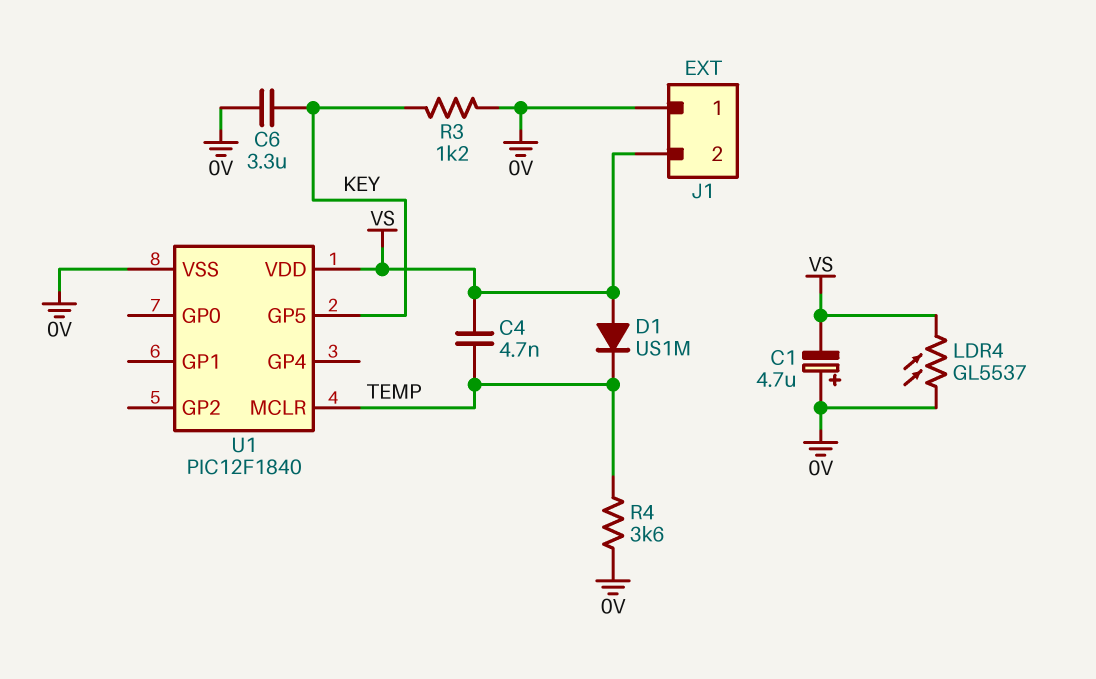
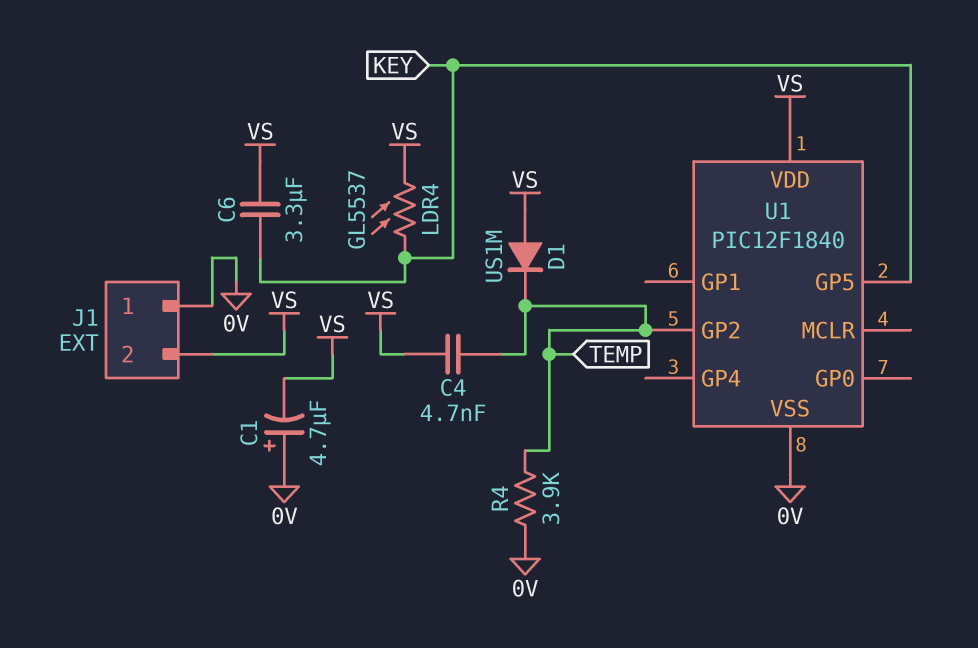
C6: 3.3uF (0V, KEY) -> 3.3uF (KEY, VS)
LDR4: GL5537 (0V, VS) -> GL5537 (KEY, VS)
R3: 1.2k (0V, KEY) -> none
R4: 3.6k (0V, TEMP) -> 3.9k (0V, TEMP)
U1 pin GP2: none -> TEMP
U1 pin MCLR: TEMP -> none

